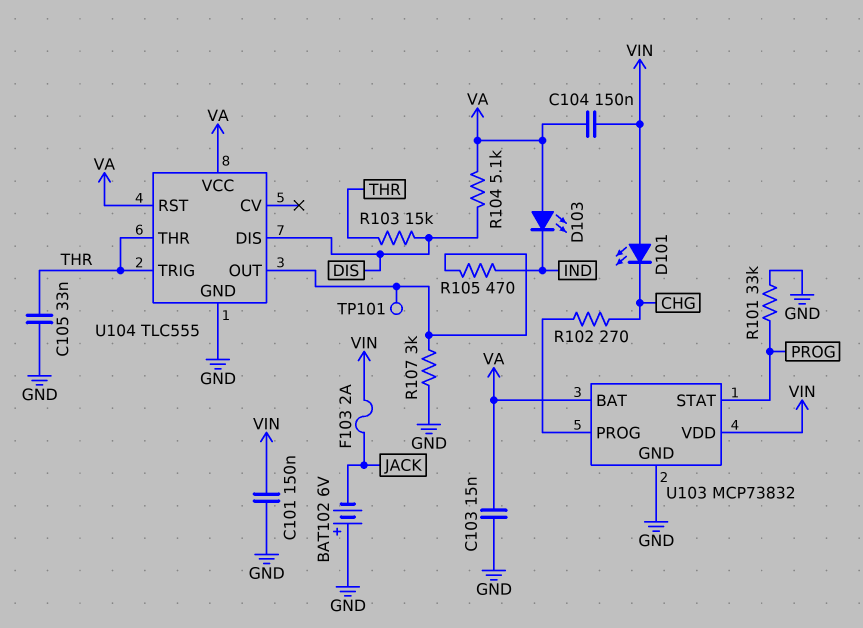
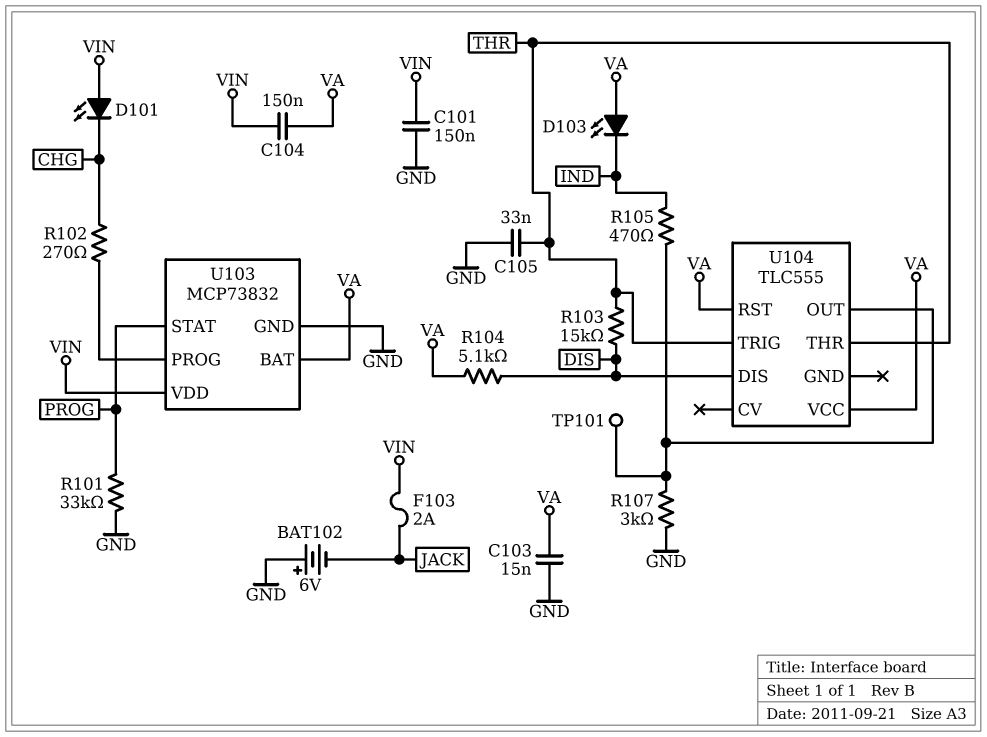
U104 pin GND: GND -> none

